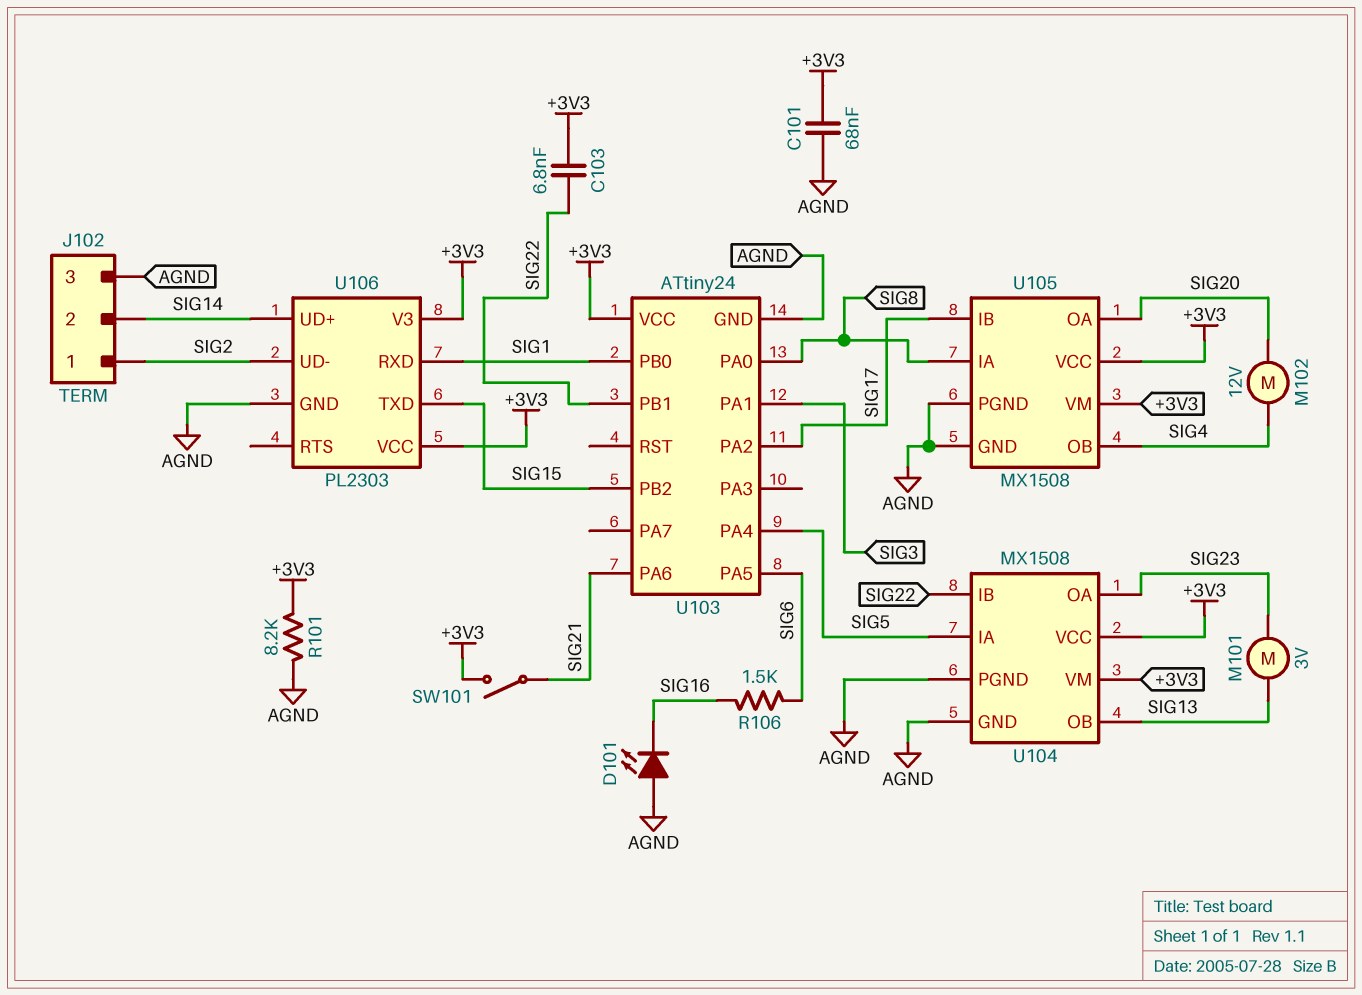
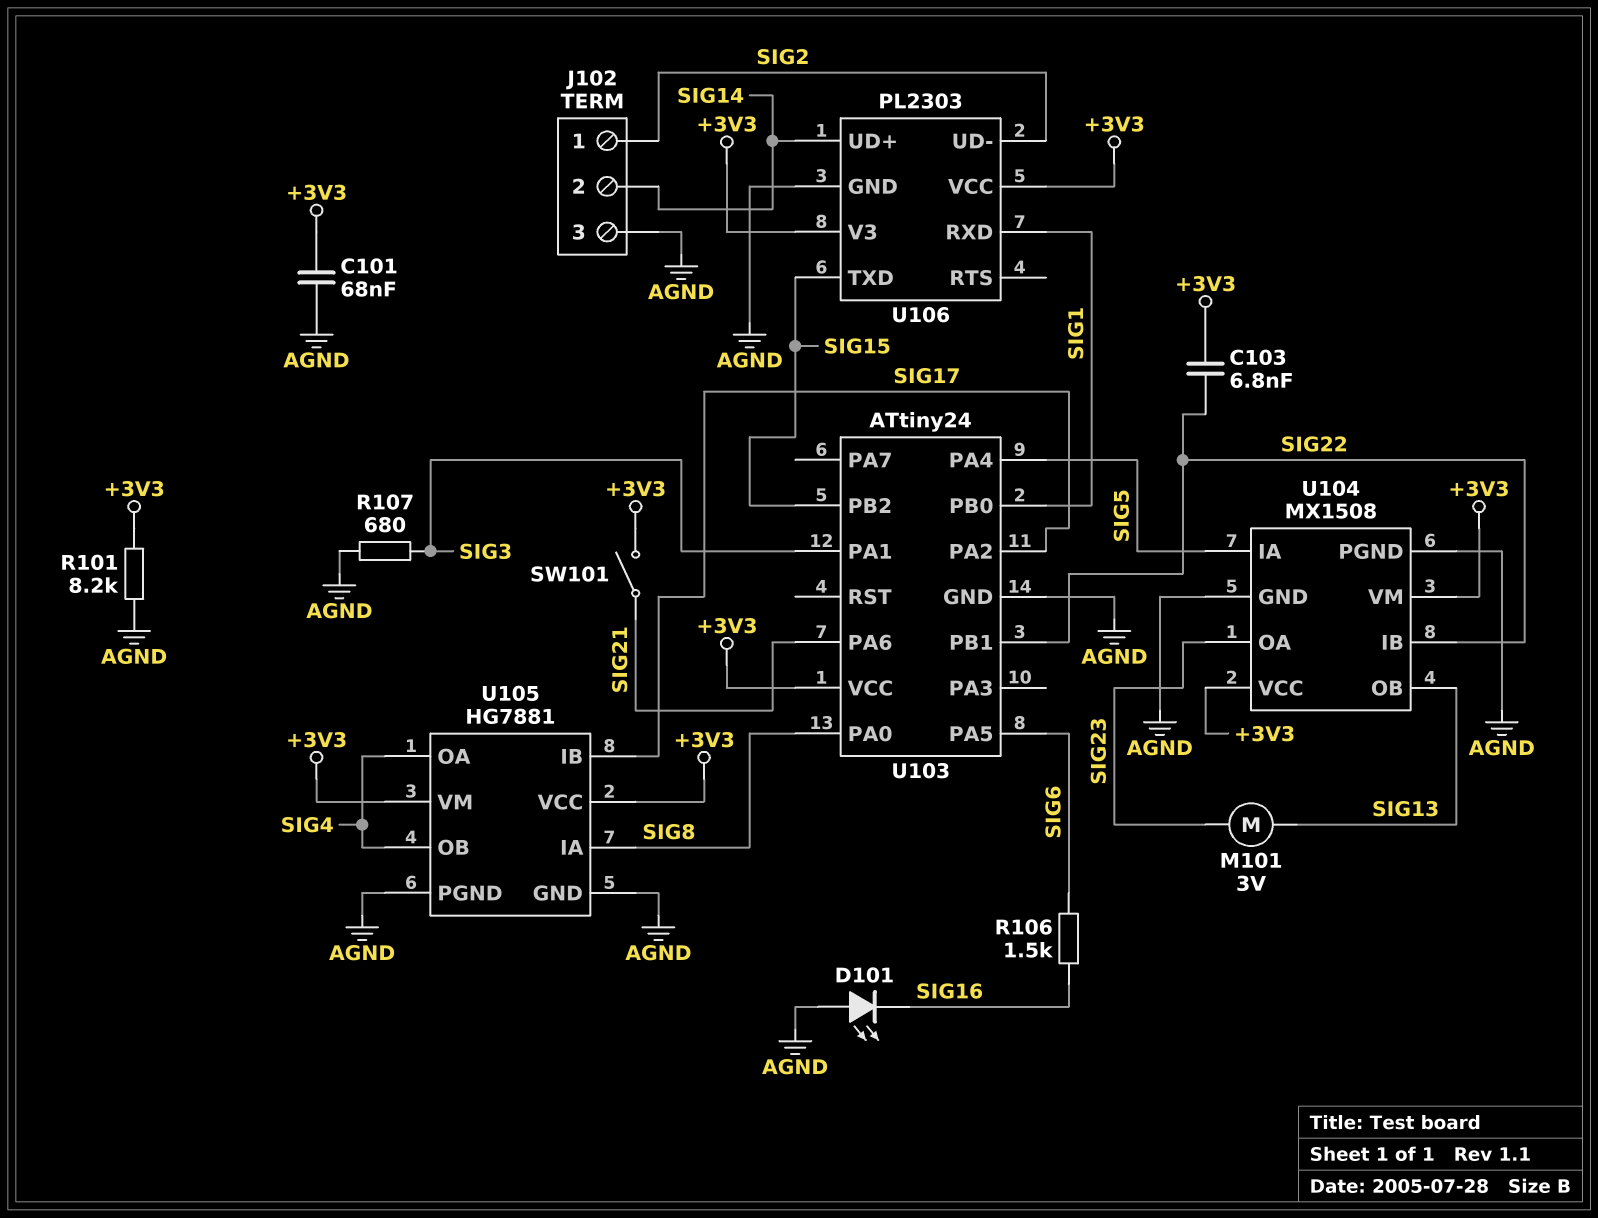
M102: motor 12V (SIG4, SIG20) -> none
R107: none -> 680 (AGND, SIG3)
U105: MX1508 -> HG7881
U105 pin OA: SIG20 -> SIG4

